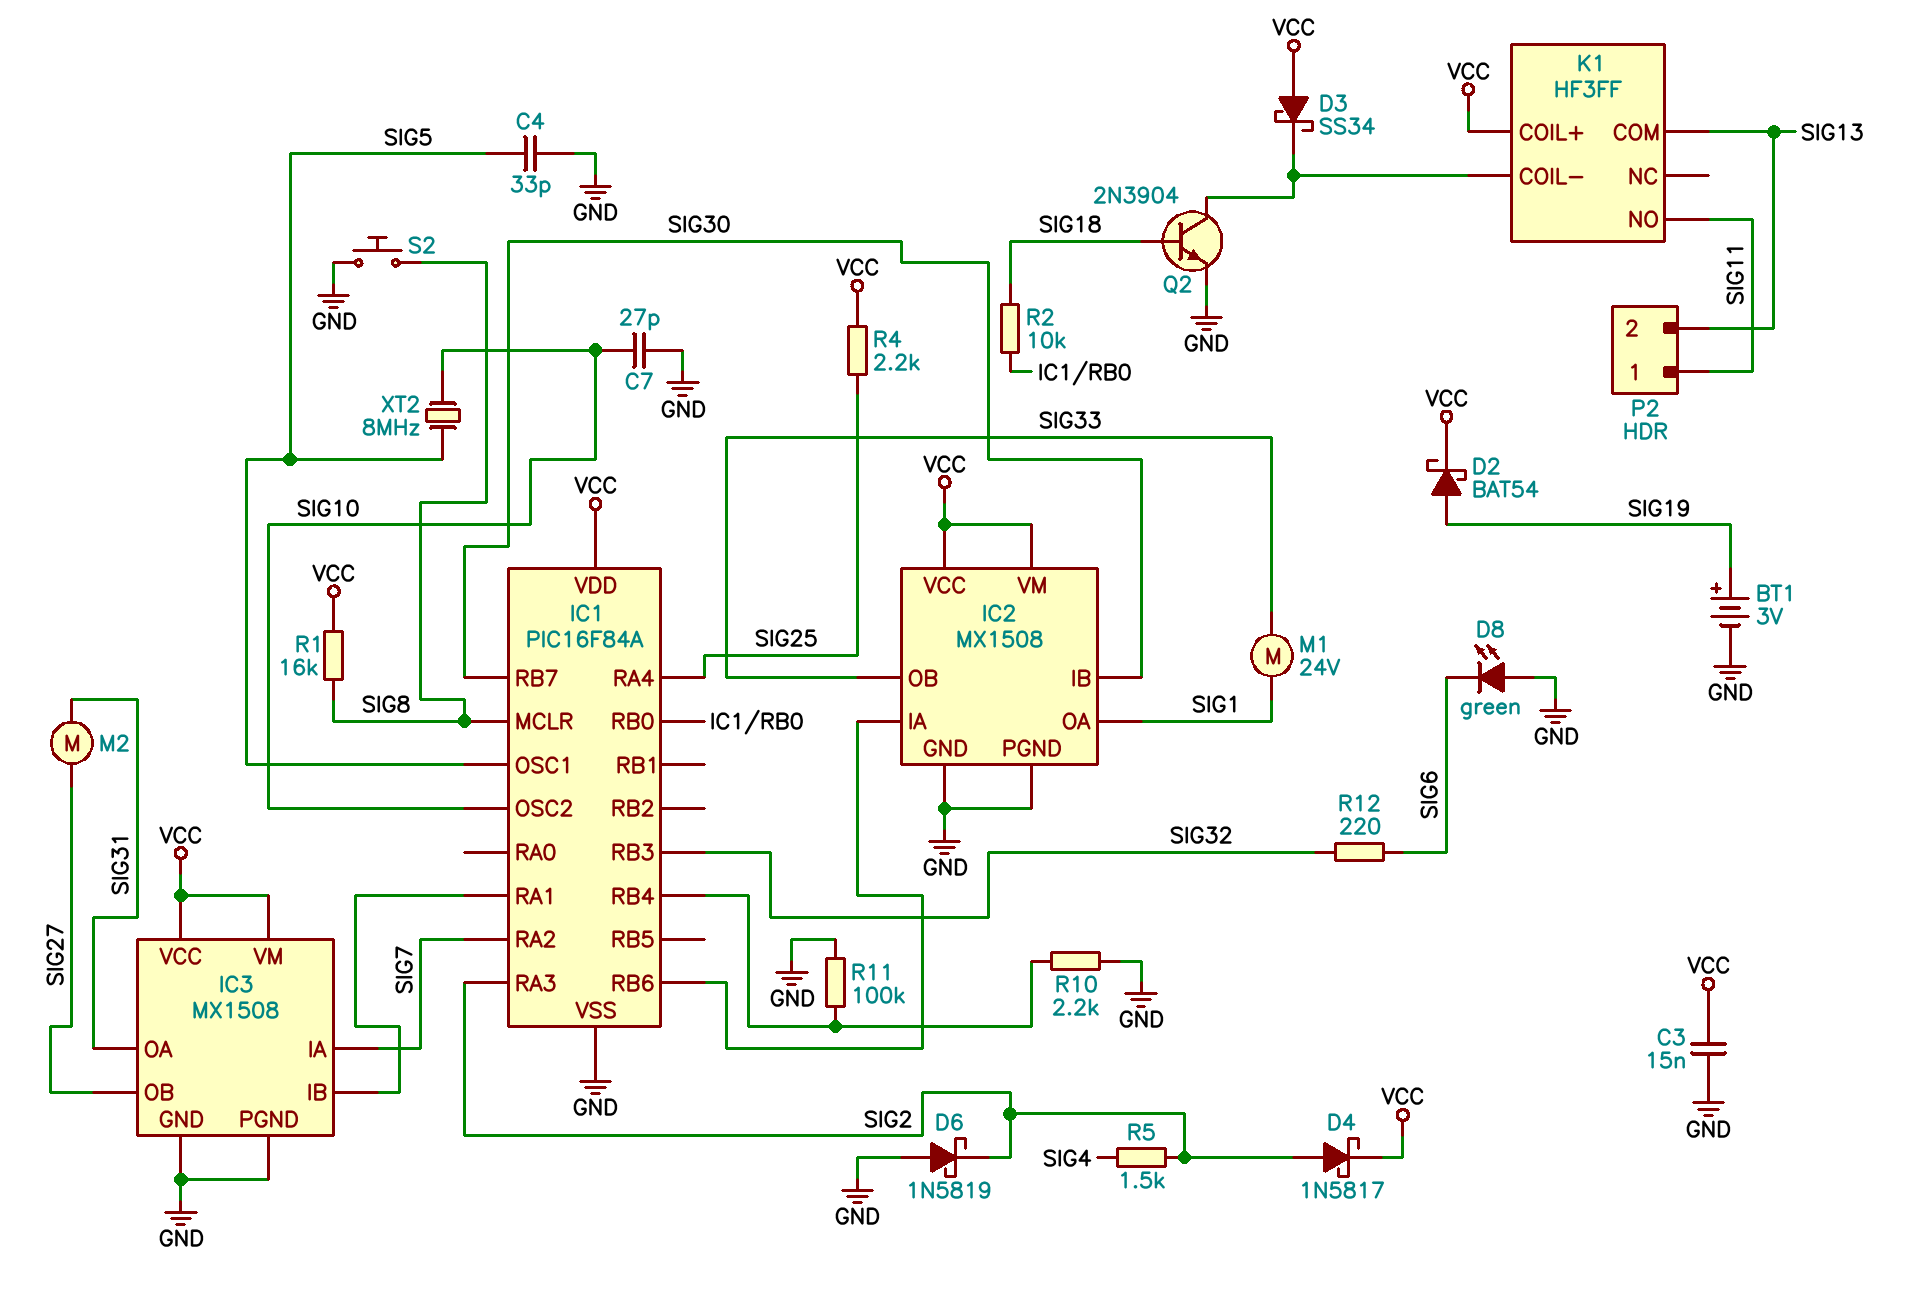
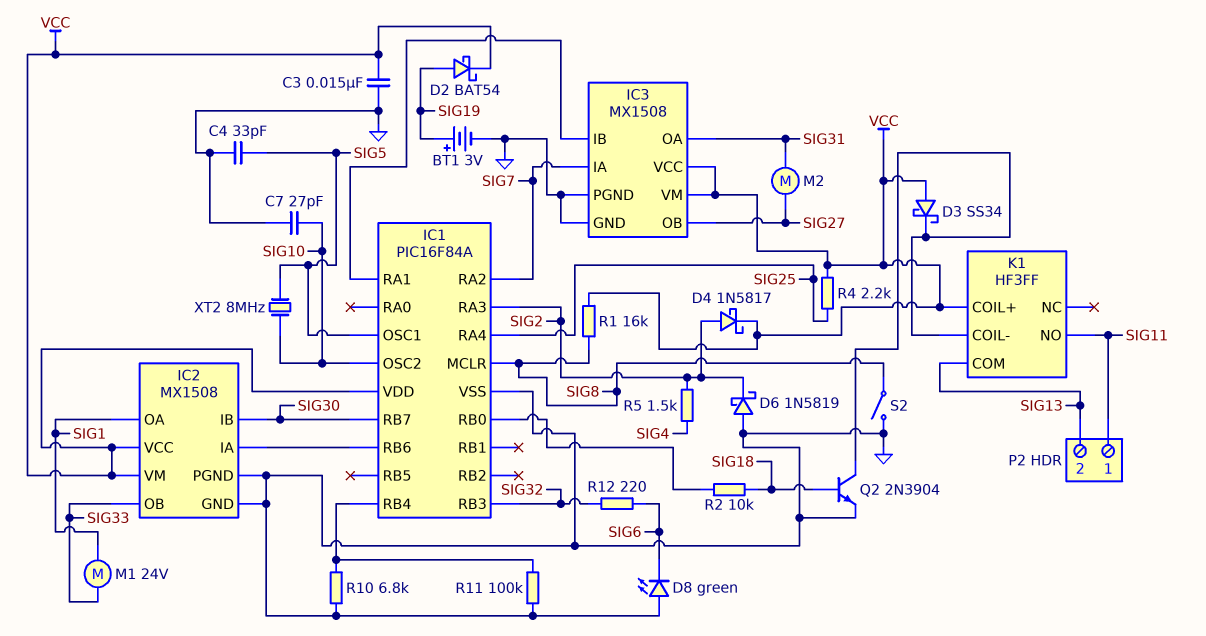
R10: 2.2k (GND, IC1/RB4) -> 6.8k (GND, IC1/RB4)
S2: button (GND, SIG8) -> switch (GND, SIG8)

